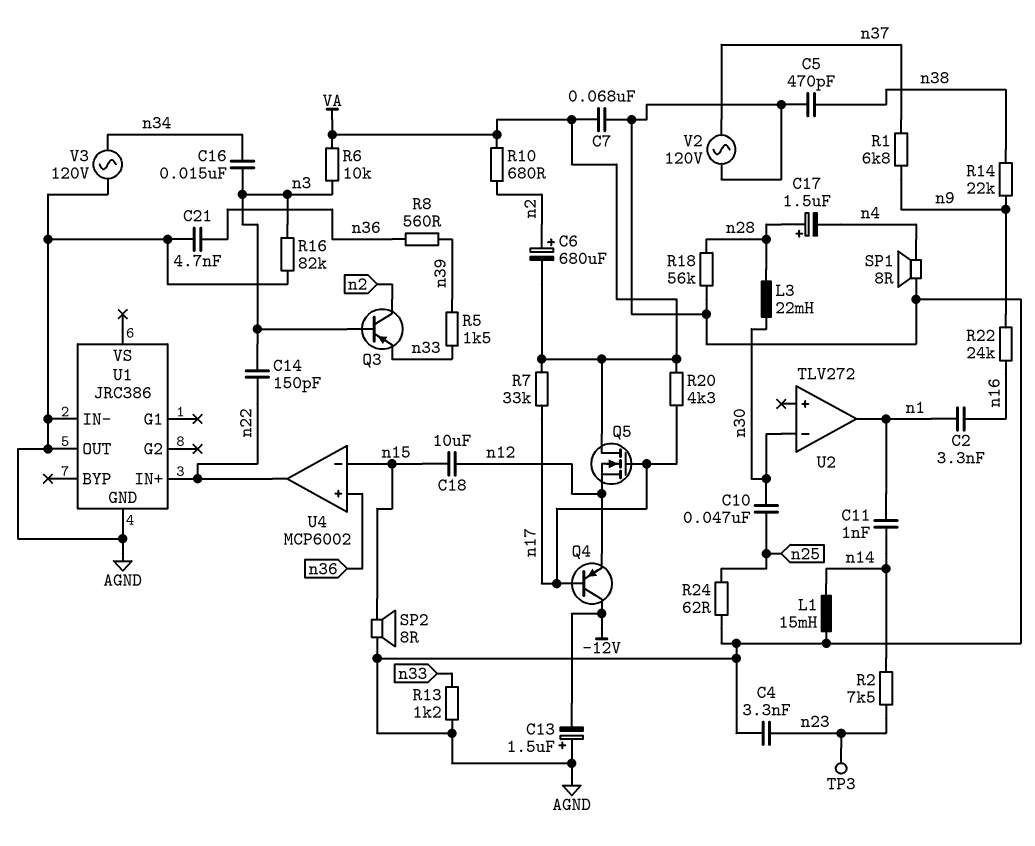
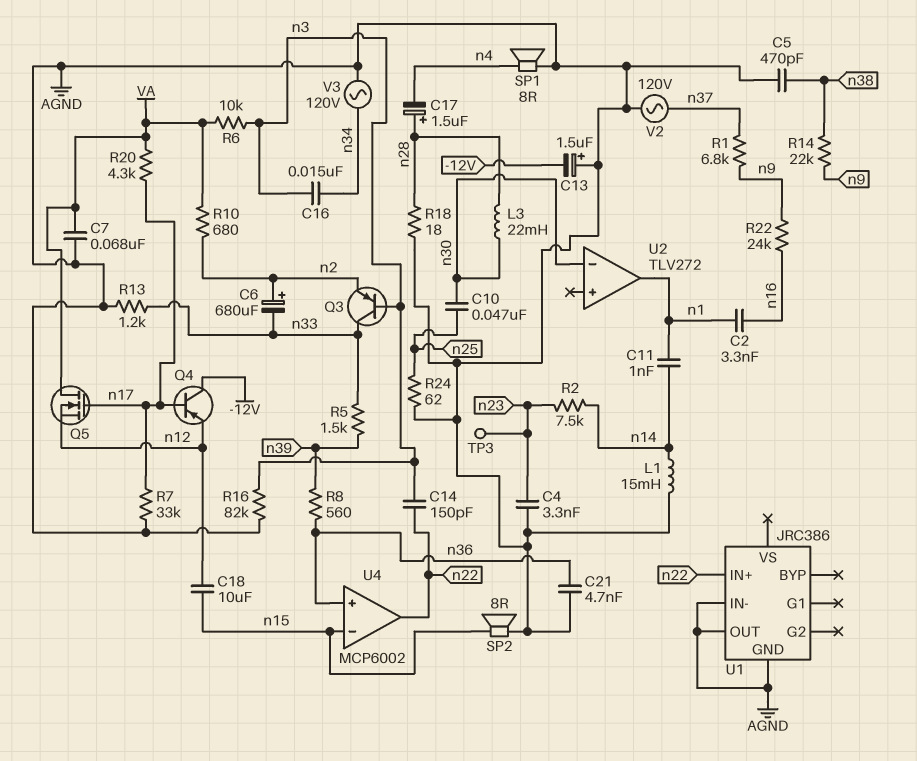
C6: 680uF (plus n2, minus VA) -> 680uF (plus n2, minus n33)
Q3: PNP (B n3, C n2, E n33) -> PNP (B n3, C n33, E n2)
R7: 33k (VA, n17) -> 33k (AGND, n17)
R18: 56k (AGND, n28) -> 18 (AGND, n28)

